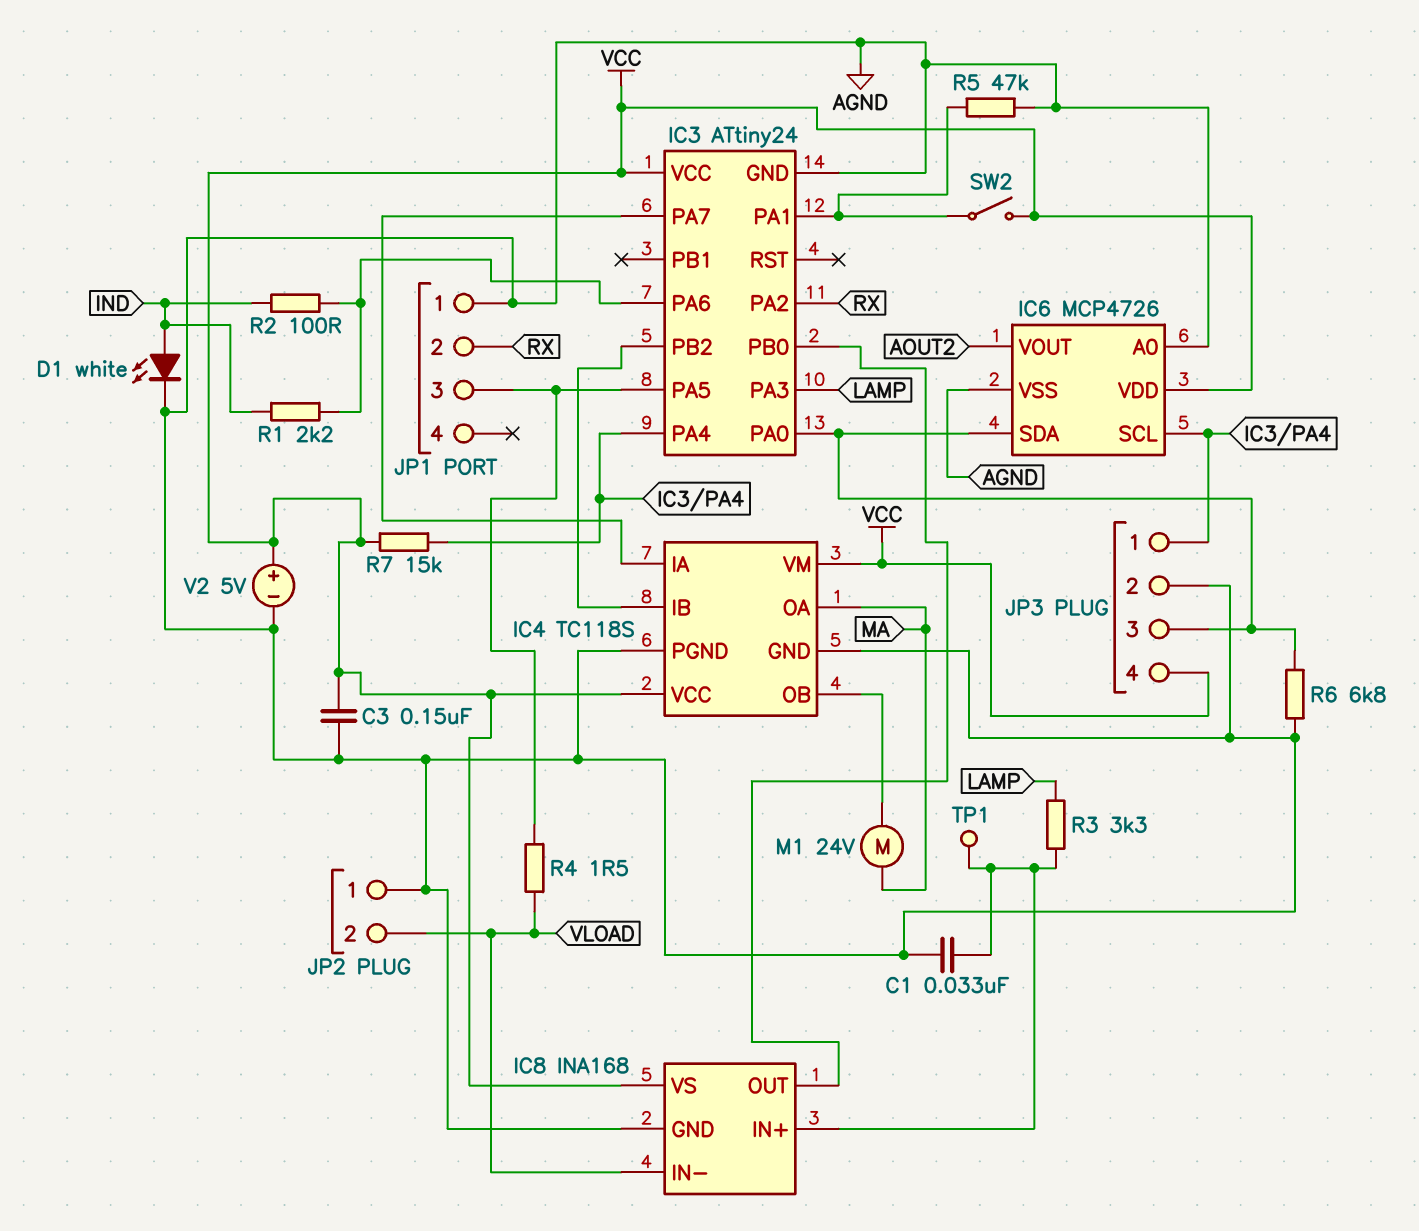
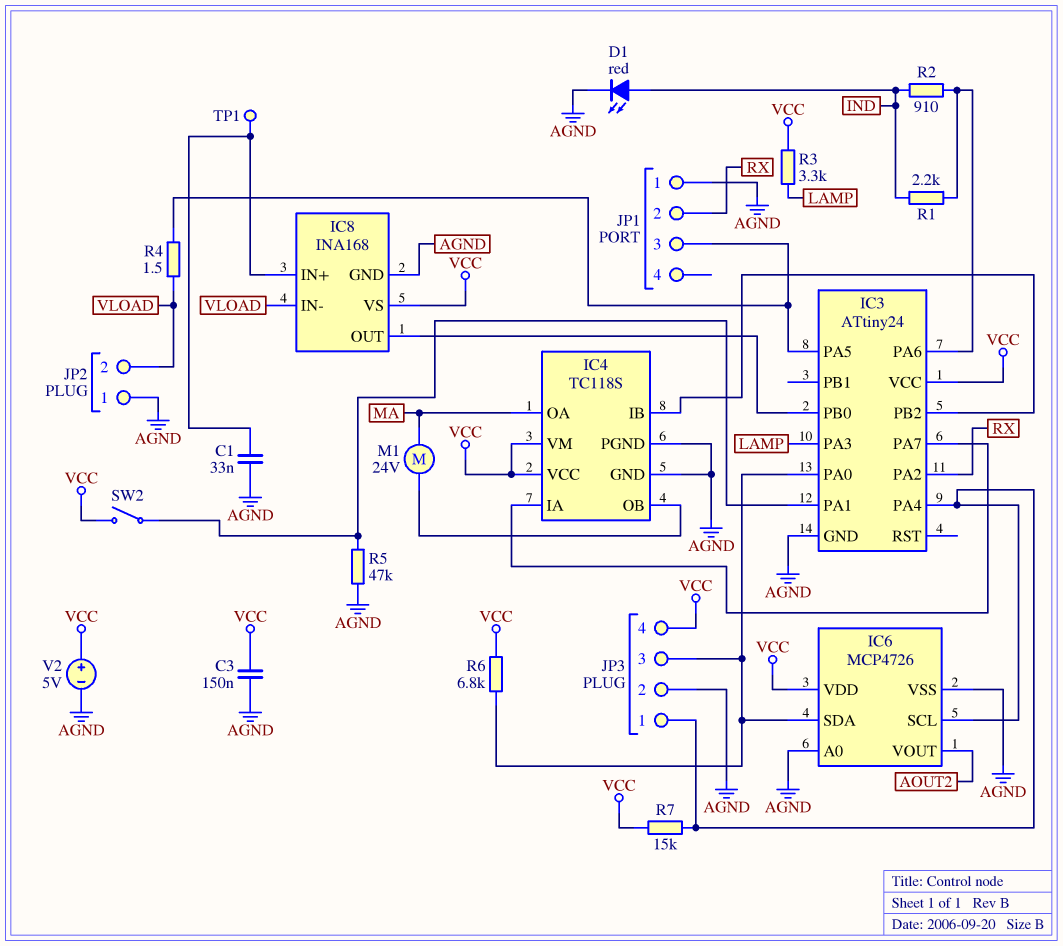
D1: LED white (A IND, K AGND) -> LED red (A IND, K AGND)
R2: 100 (IC3/PA6, IND) -> 910 (IC3/PA6, IND)
R3: 3.3k (IC8/IN+, LAMP) -> 3.3k (LAMP, VCC)
R6: 6.8k (AGND, IC3/PA0) -> 6.8k (IC3/PA0, VCC)

